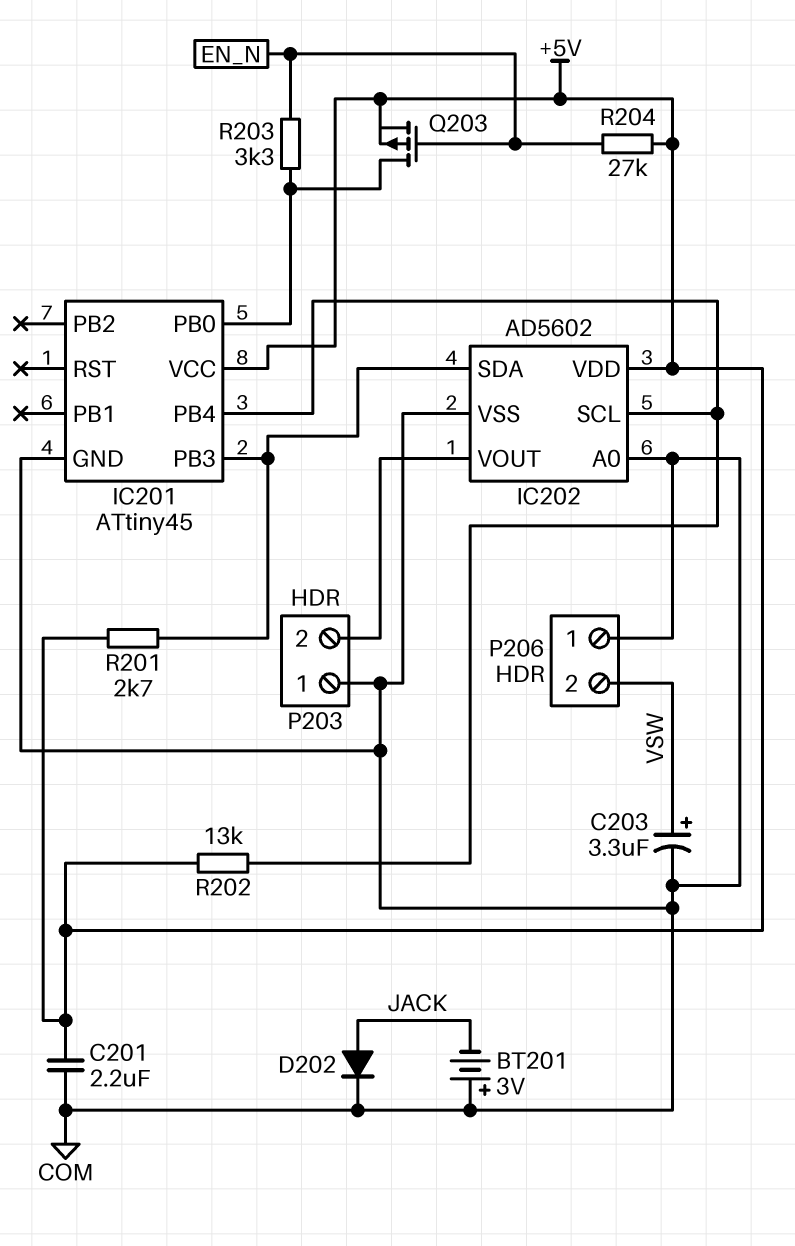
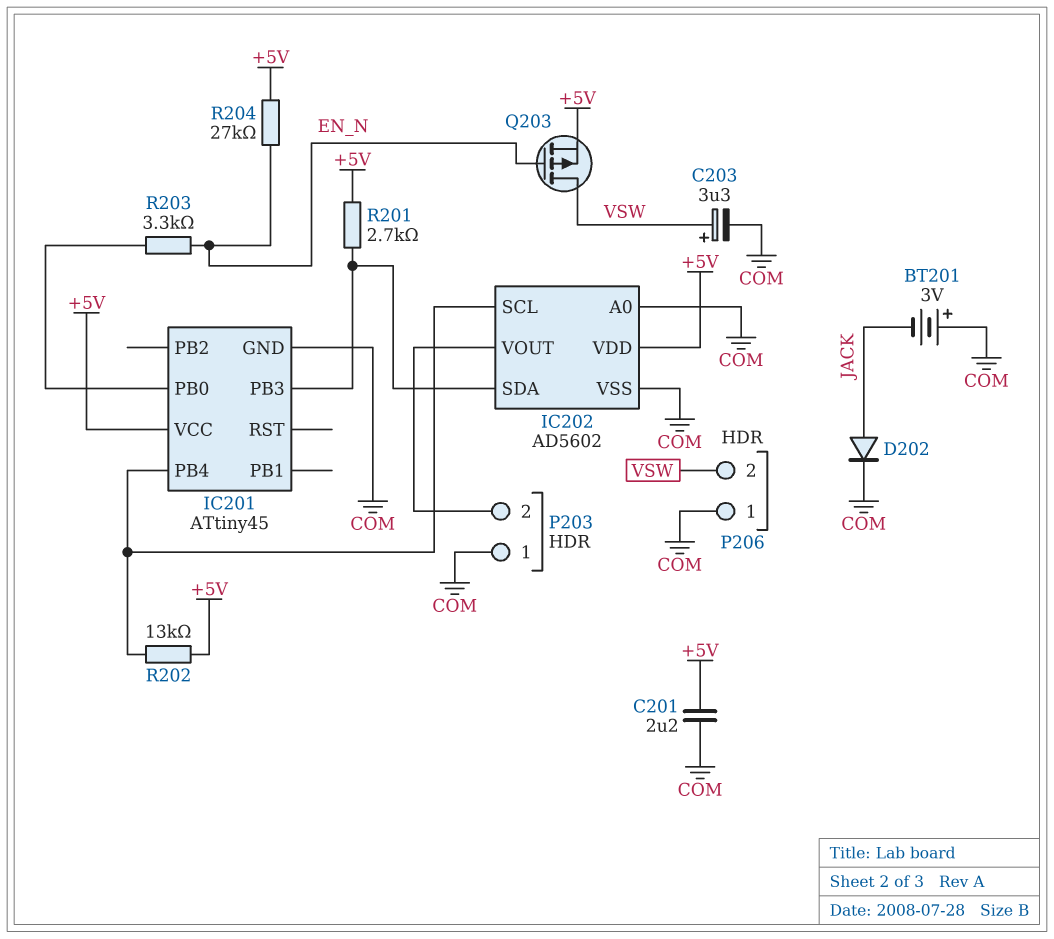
Q203: PMOS (G EN_N, D IC201/PB0, S +5V) -> PMOS (G EN_N, D VSW, S +5V)

